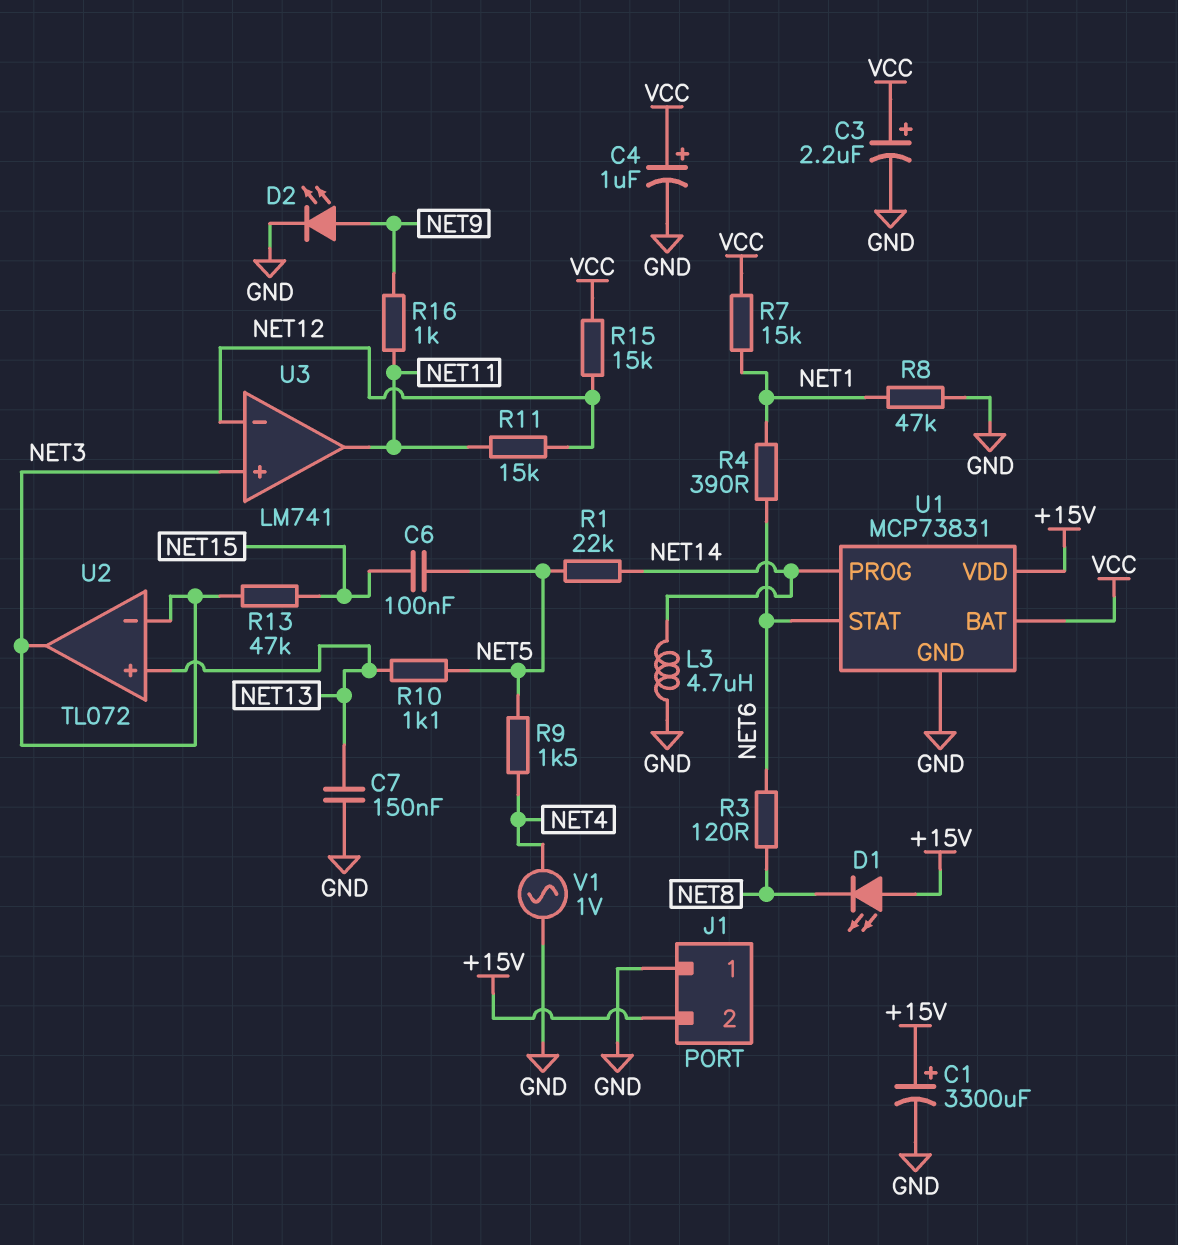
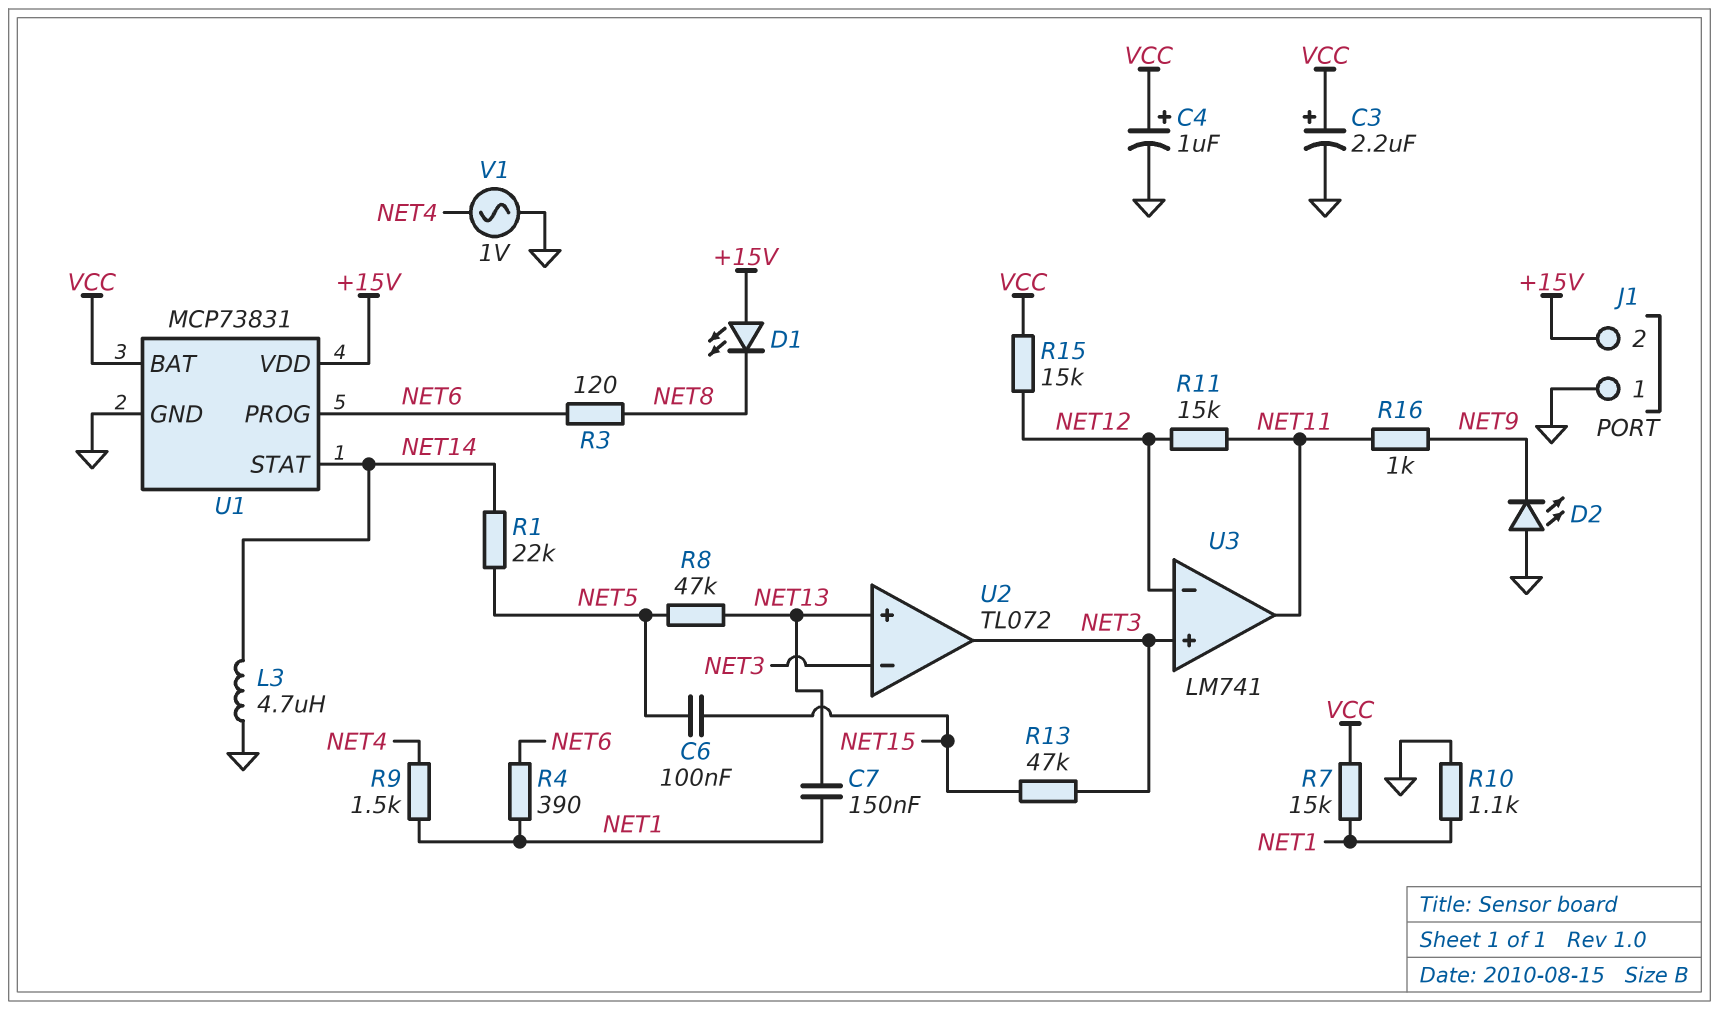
C1: 3300uF (plus +15V, minus GND) -> none
C7: 150nF (GND, NET13) -> 150nF (NET1, NET13)
D2: LED (A NET9, K GND) -> LED (A GND, K NET9)
R8: 47k (GND, NET1) -> 47k (NET5, NET13)
R9: 1.5k (NET4, NET5) -> 1.5k (NET1, NET4)
R10: 1.1k (NET5, NET13) -> 1.1k (GND, NET1)
U1 pin PROG: NET14 -> NET6
U1 pin STAT: NET6 -> NET14

